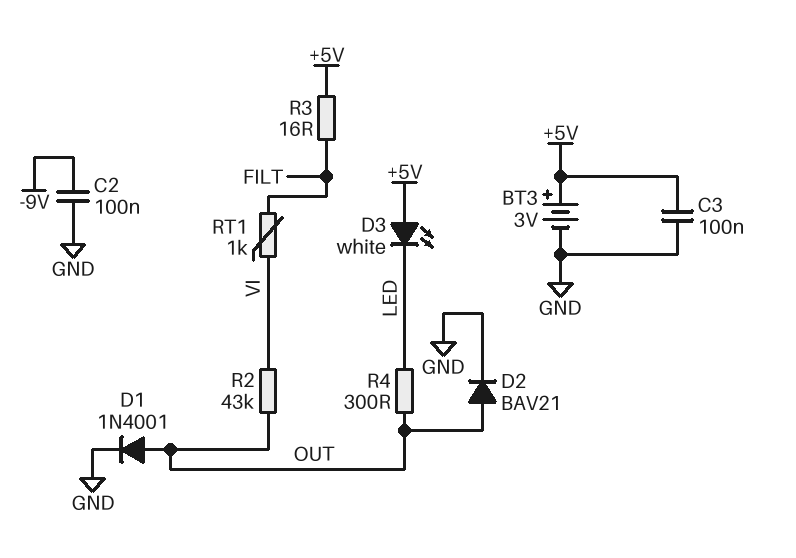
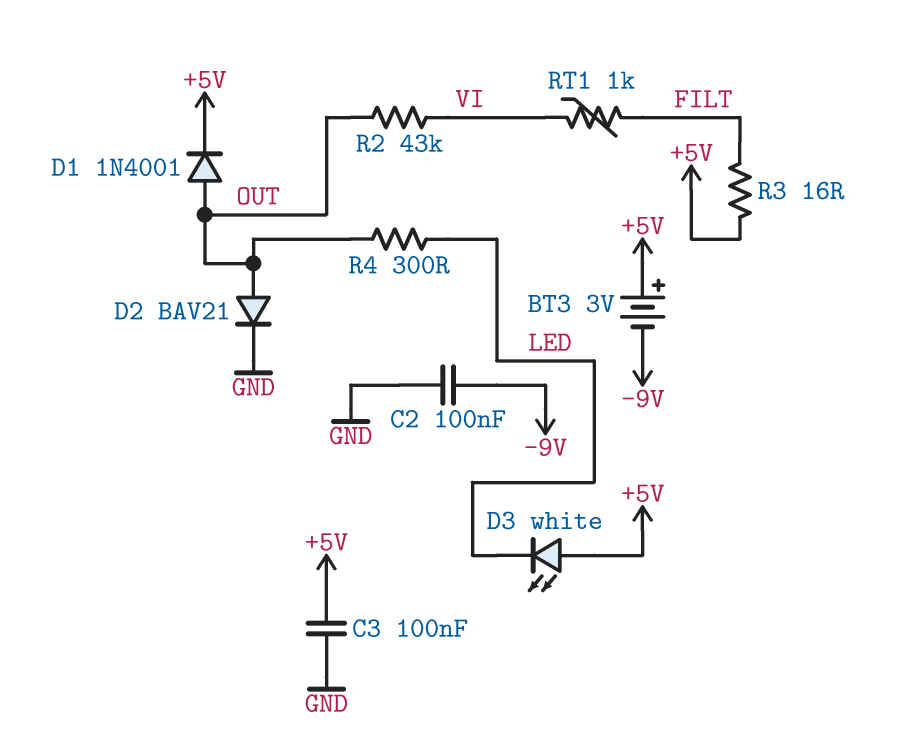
BT3: 3V (plus +5V, minus GND) -> 3V (plus +5V, minus -9V)
D1: diode 1N4001 (A OUT, K GND) -> diode 1N4001 (A OUT, K +5V)

